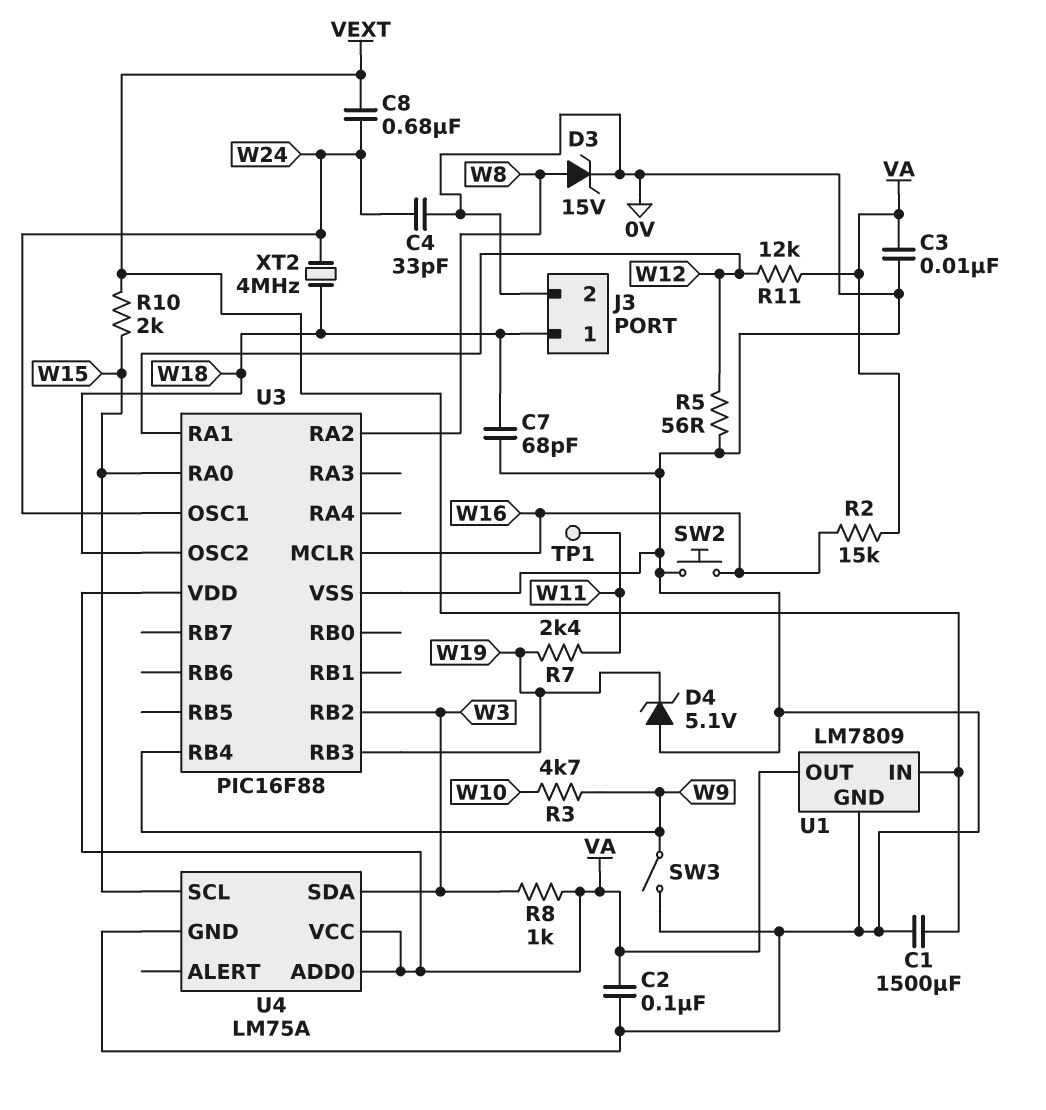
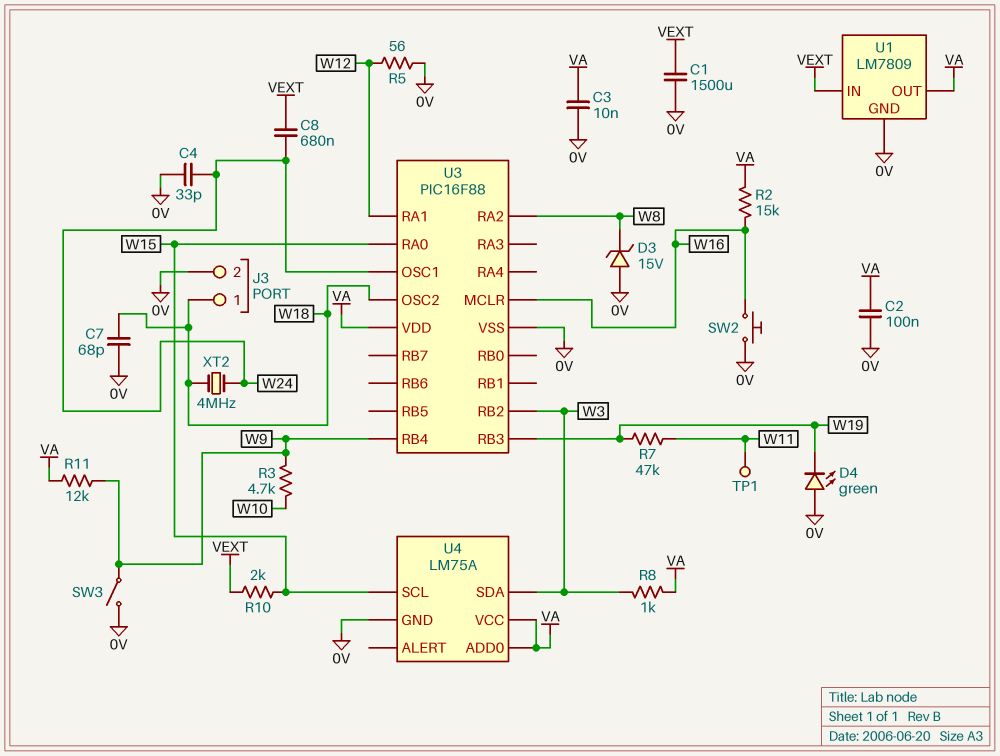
D3: zener 15V (A W8, K 0V) -> zener 15V (A 0V, K W8)
D4: zener 5.1V (A 0V, K W19) -> LED green (A 0V, K W19)
R7: 2.4k (W11, W19) -> 47k (W11, W19)
R11: 12k (VA, W12) -> 12k (VA, W9)

